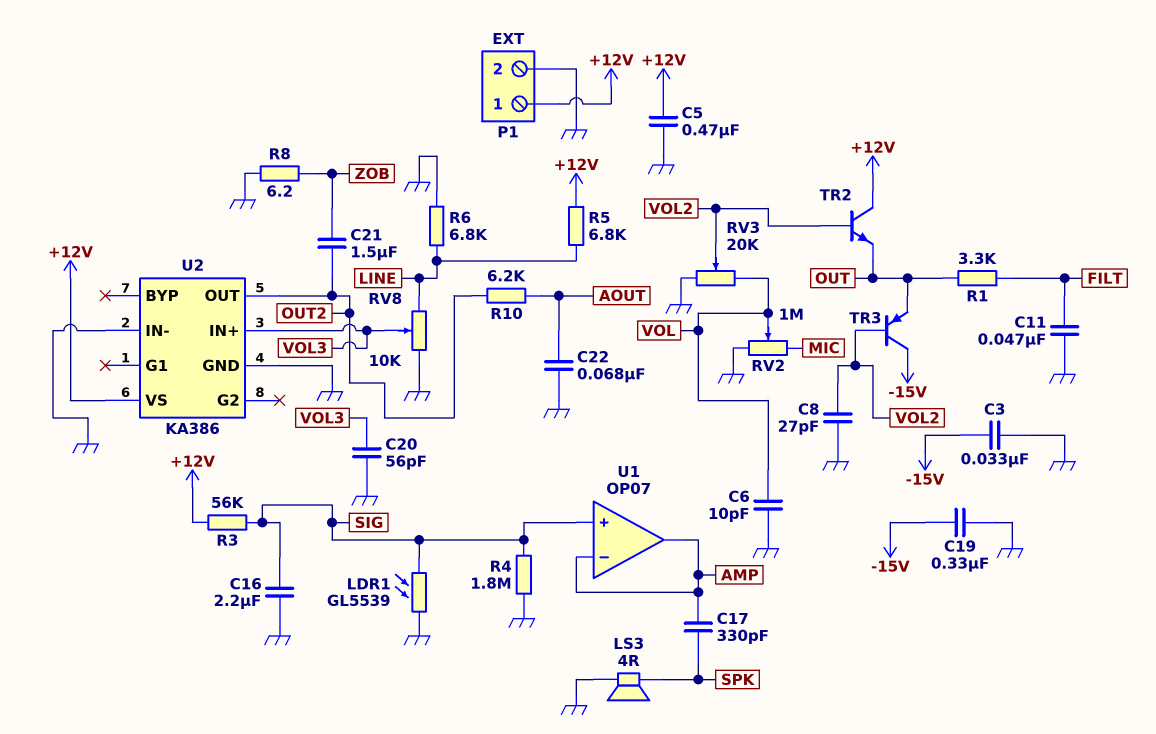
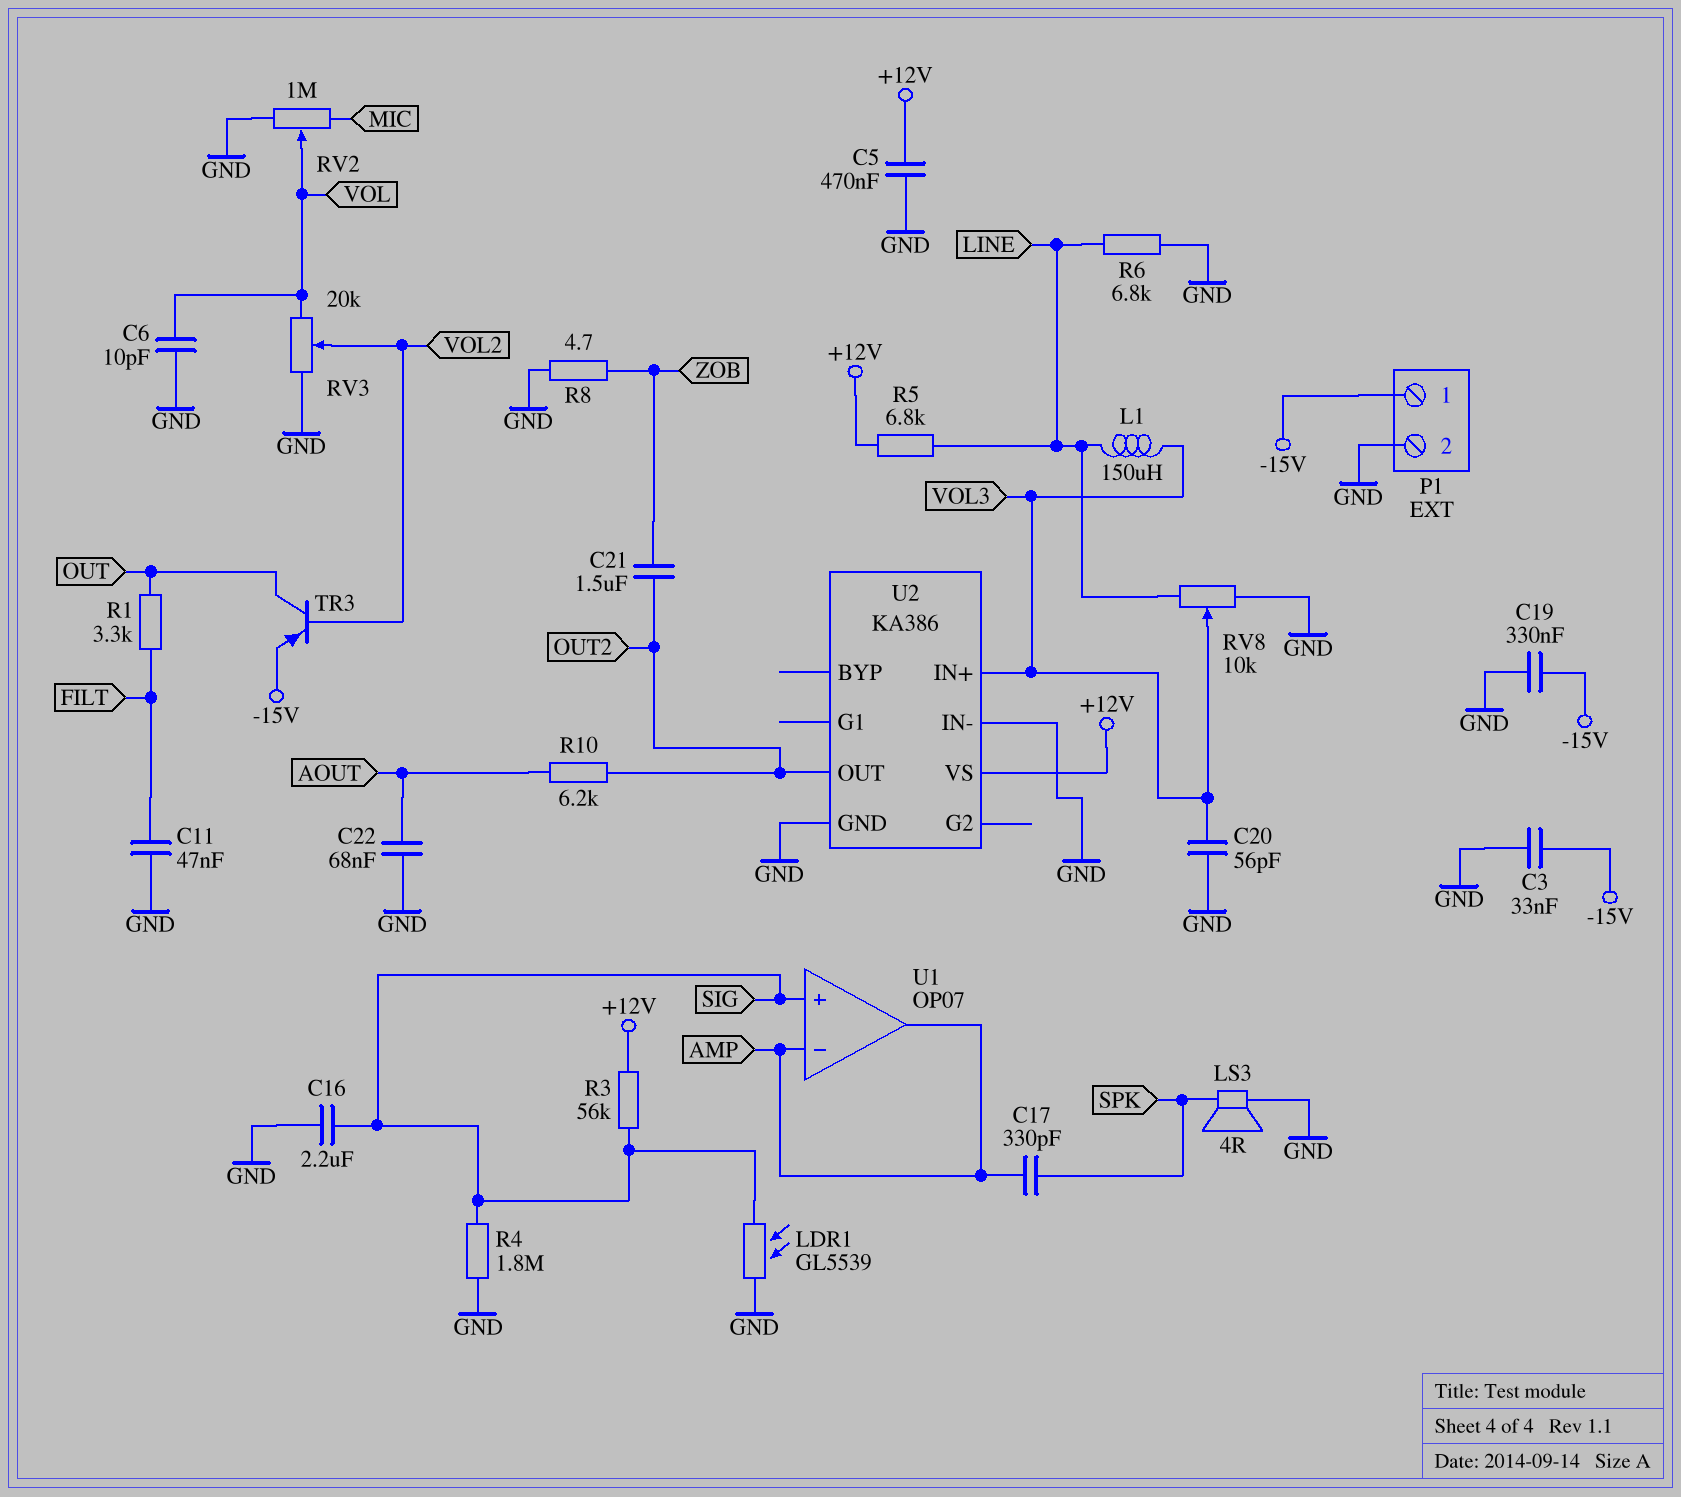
C8: 27pF (GND, VOL2) -> none
L1: none -> 150uH (LINE, VOL3)
P1 pin 1: +12V -> -15V
R8: 6.2 (GND, ZOB) -> 4.7 (GND, ZOB)
TR2: NPN (B VOL2, C +12V, E OUT) -> none
TR3: PNP (B VOL2, C -15V, E OUT) -> PNP (B VOL2, C OUT, E -15V)

